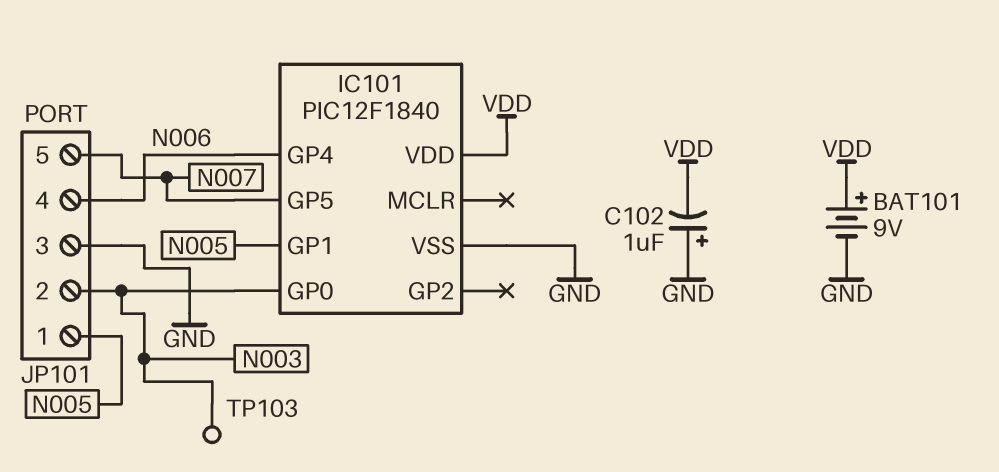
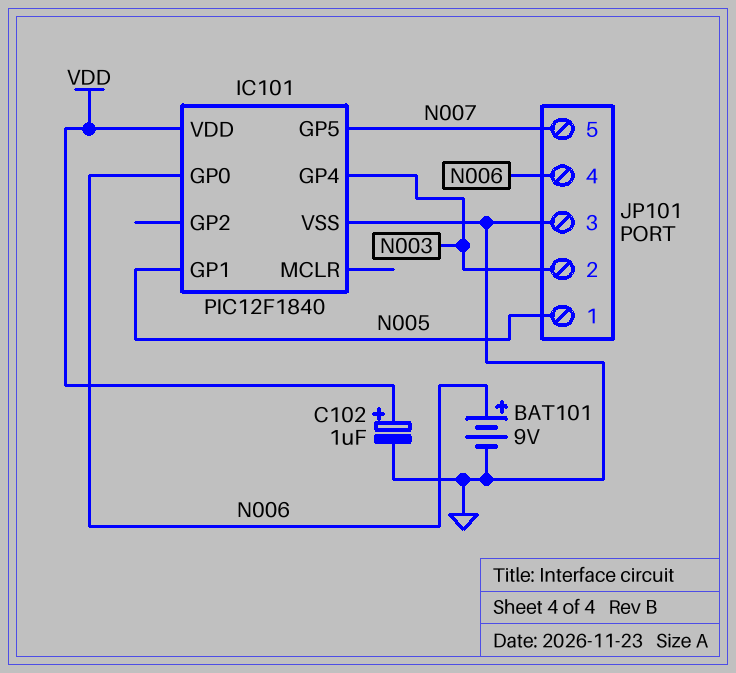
BAT101: 9V (plus VDD, minus GND) -> 9V (plus N006, minus GND)
C102: 1uF (plus GND, minus VDD) -> 1uF (plus VDD, minus GND)
IC101 pin GP0: N003 -> N006
IC101 pin GP4: N006 -> N003
TP103: test point (N003) -> none

